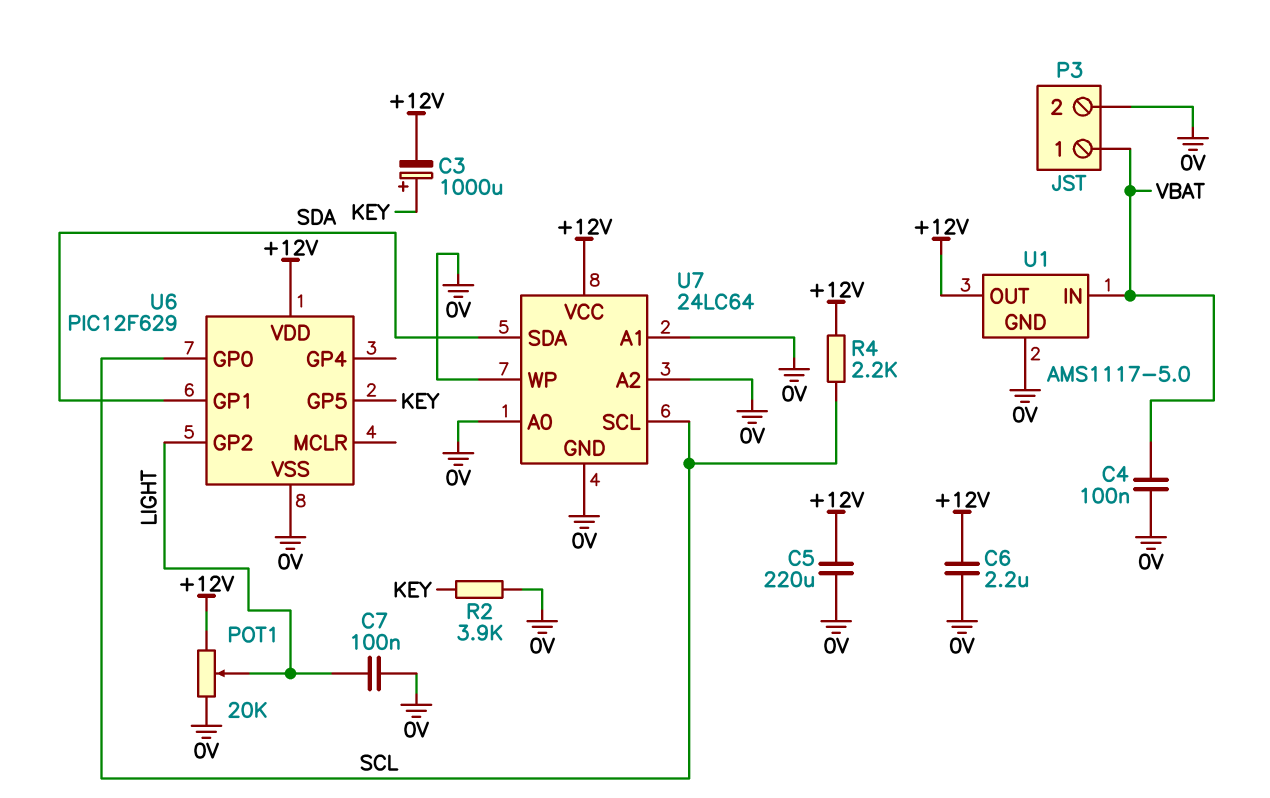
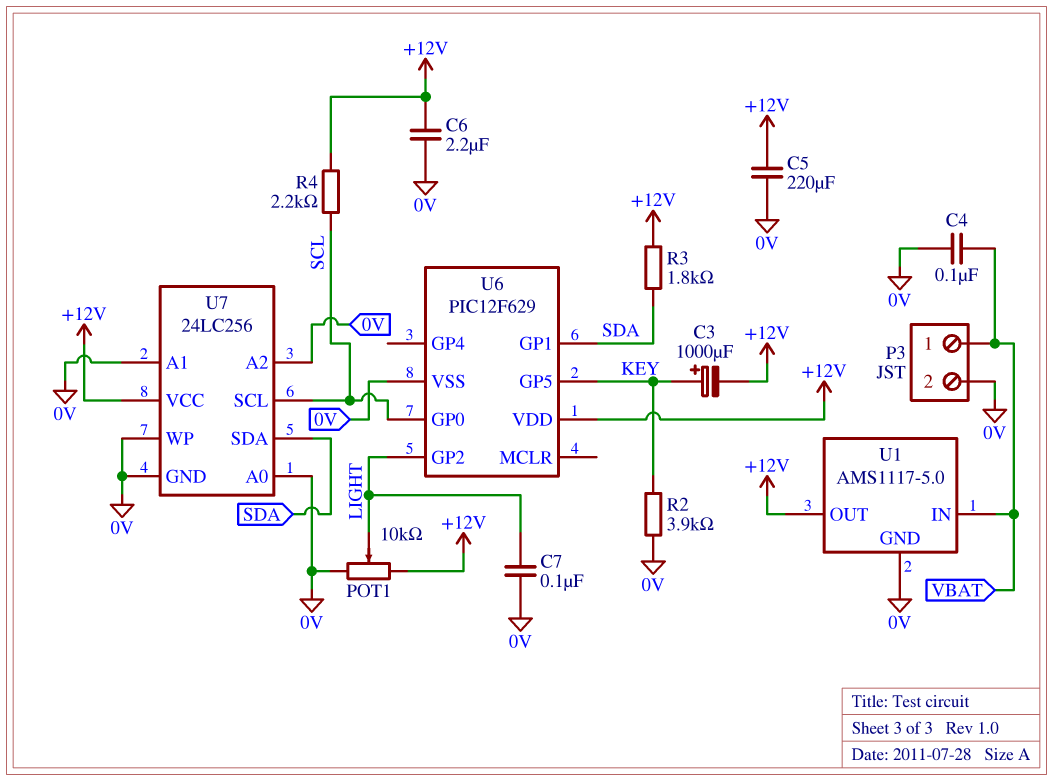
POT1: 20k (+12V, 0V, wiper LIGHT) -> 10k (+12V, 0V, wiper LIGHT)
R3: none -> 1.8k (+12V, SDA)
U7: 24LC64 -> 24LC256

